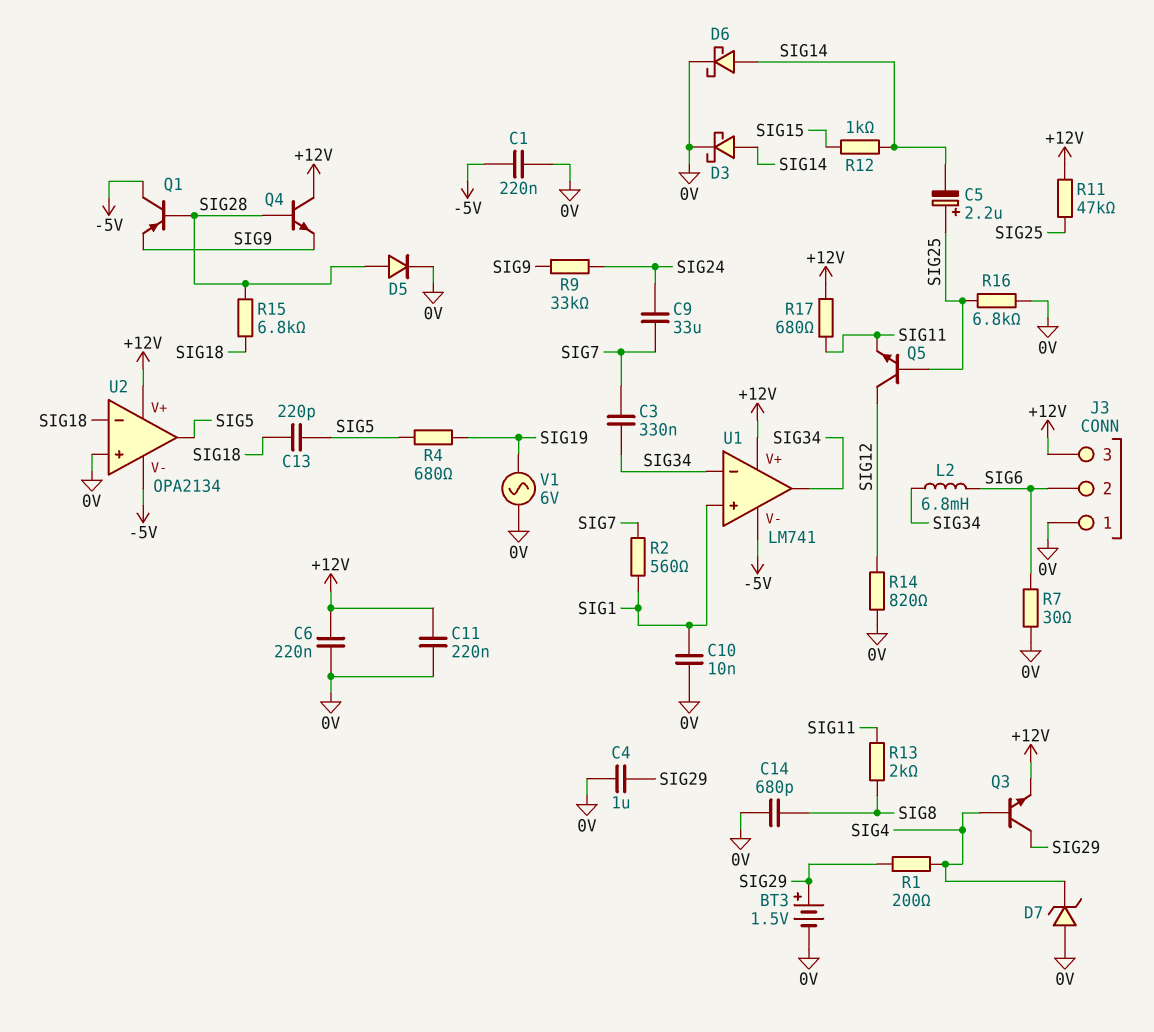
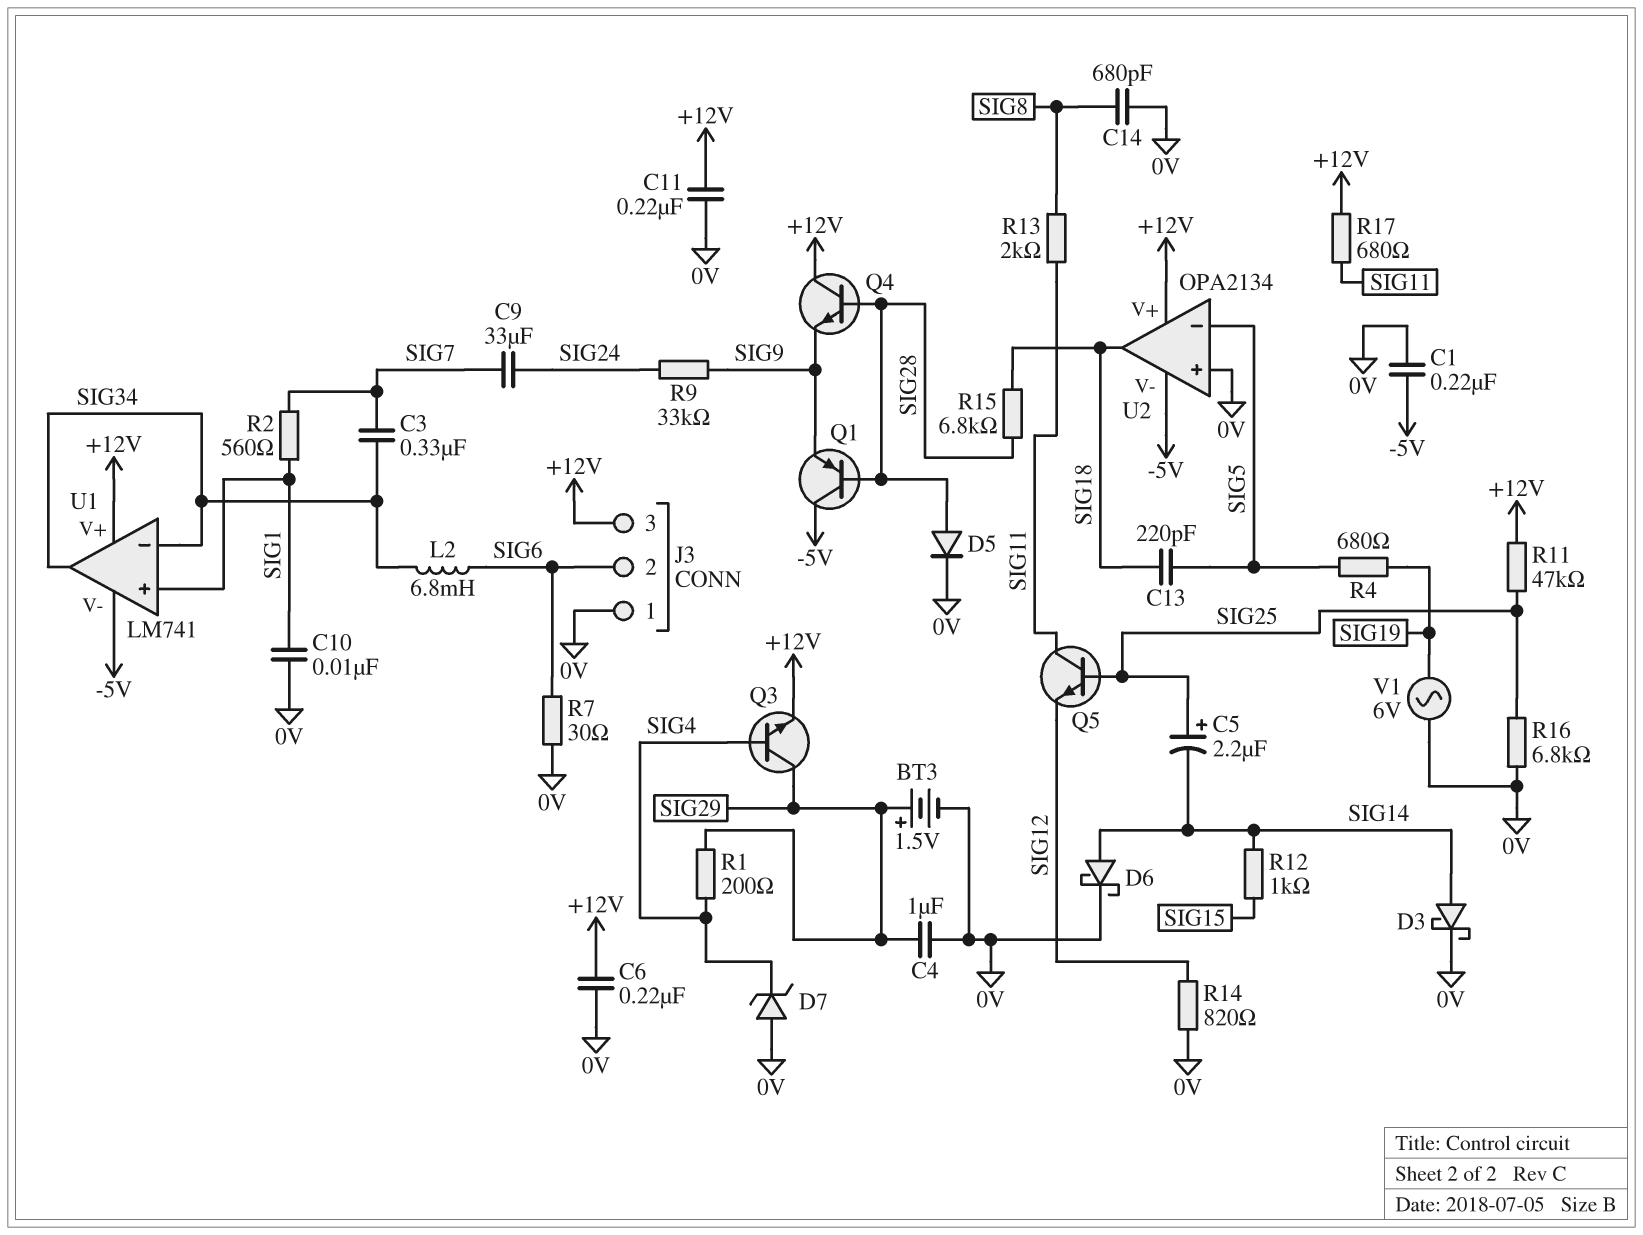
Q5: NPN (B SIG25, C SIG12, E SIG11) -> NPN (B SIG25, C SIG11, E SIG12)
U2 pin in-: SIG18 -> SIG5
U2 pin out: SIG5 -> SIG18

